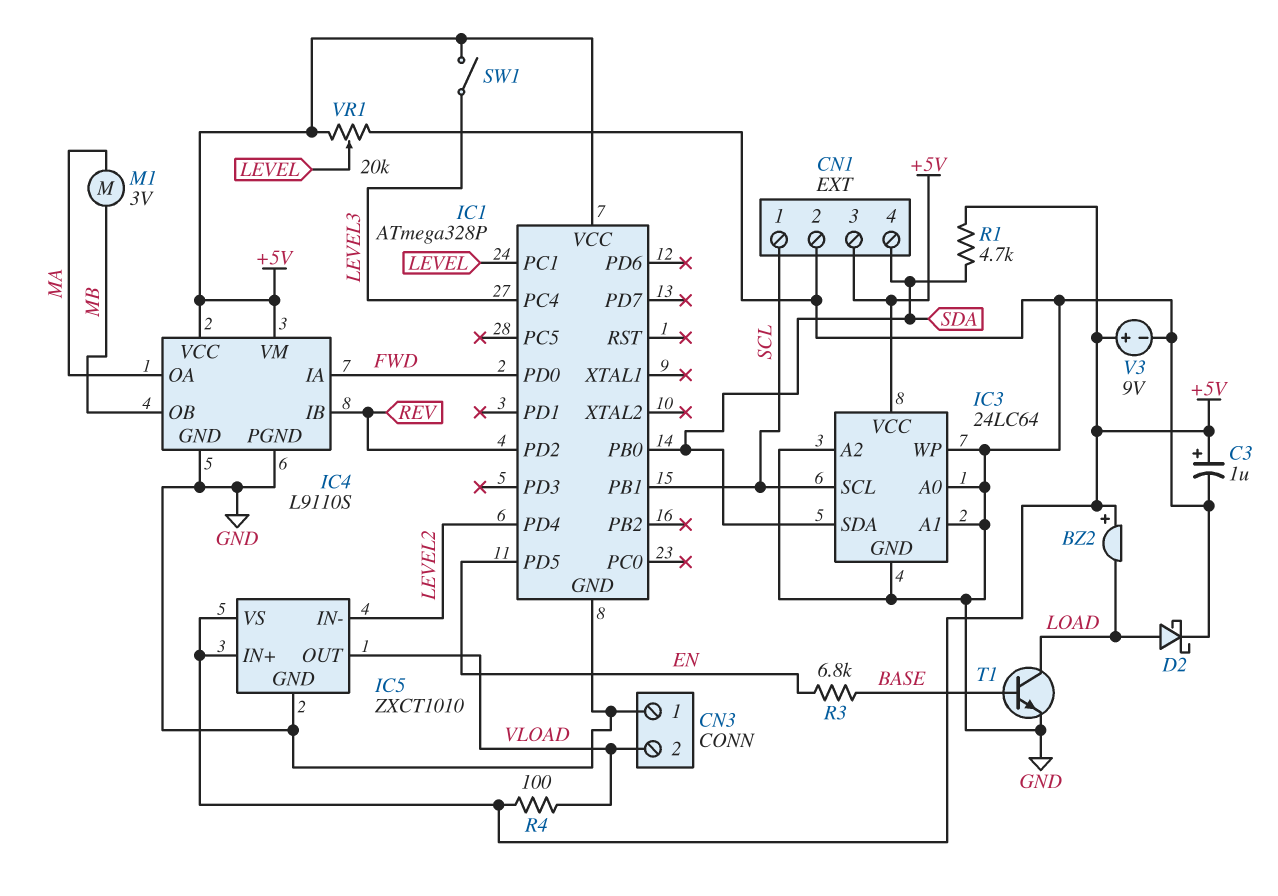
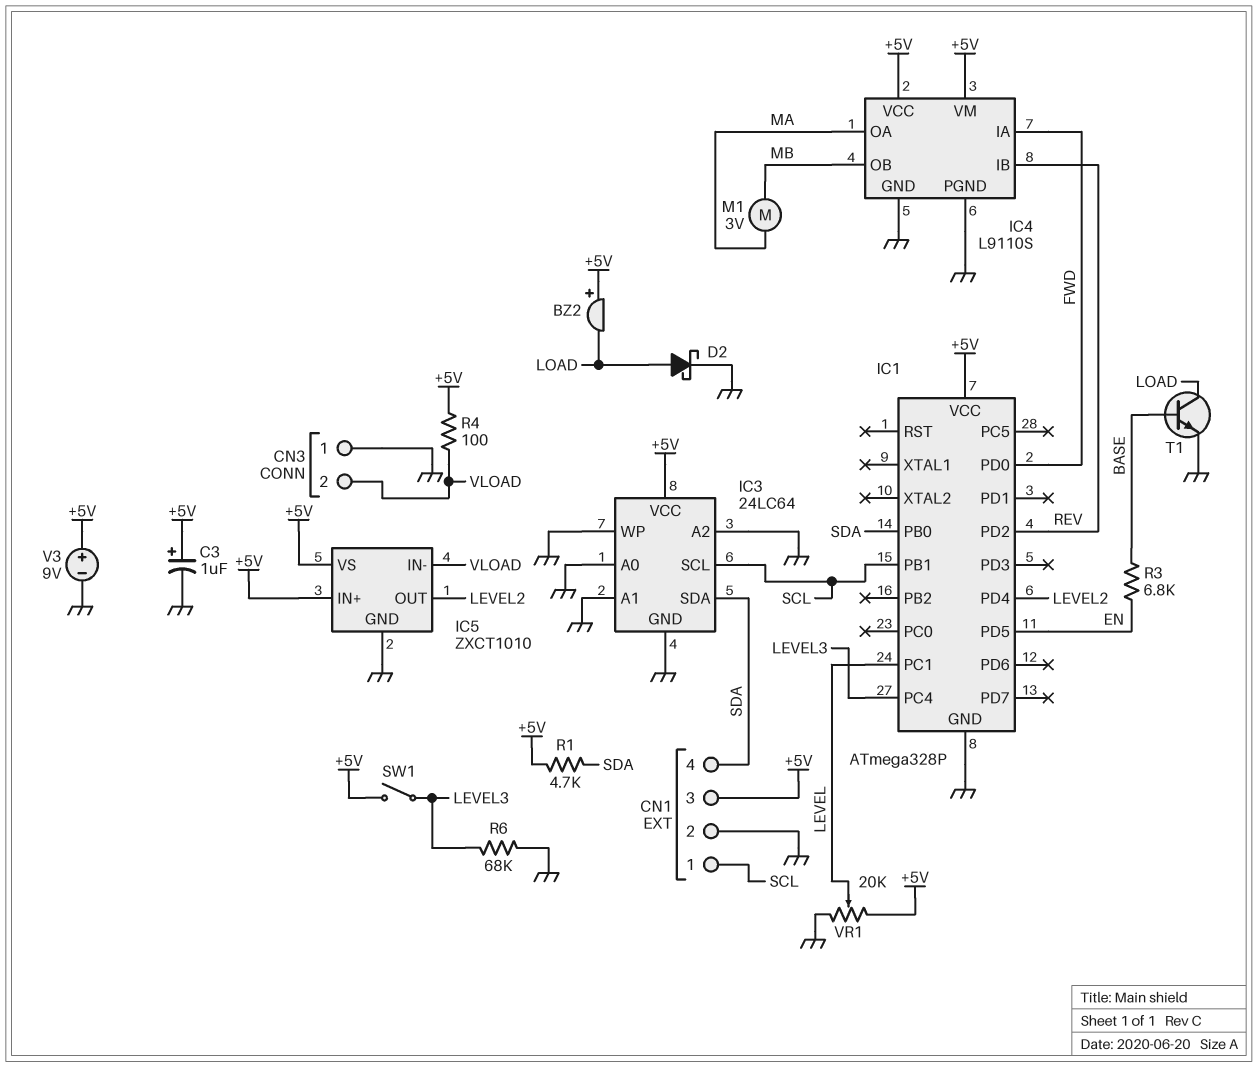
IC5 pin IN-: LEVEL2 -> VLOAD
IC5 pin OUT: VLOAD -> LEVEL2
R6: none -> 68k (GND, LEVEL3)

